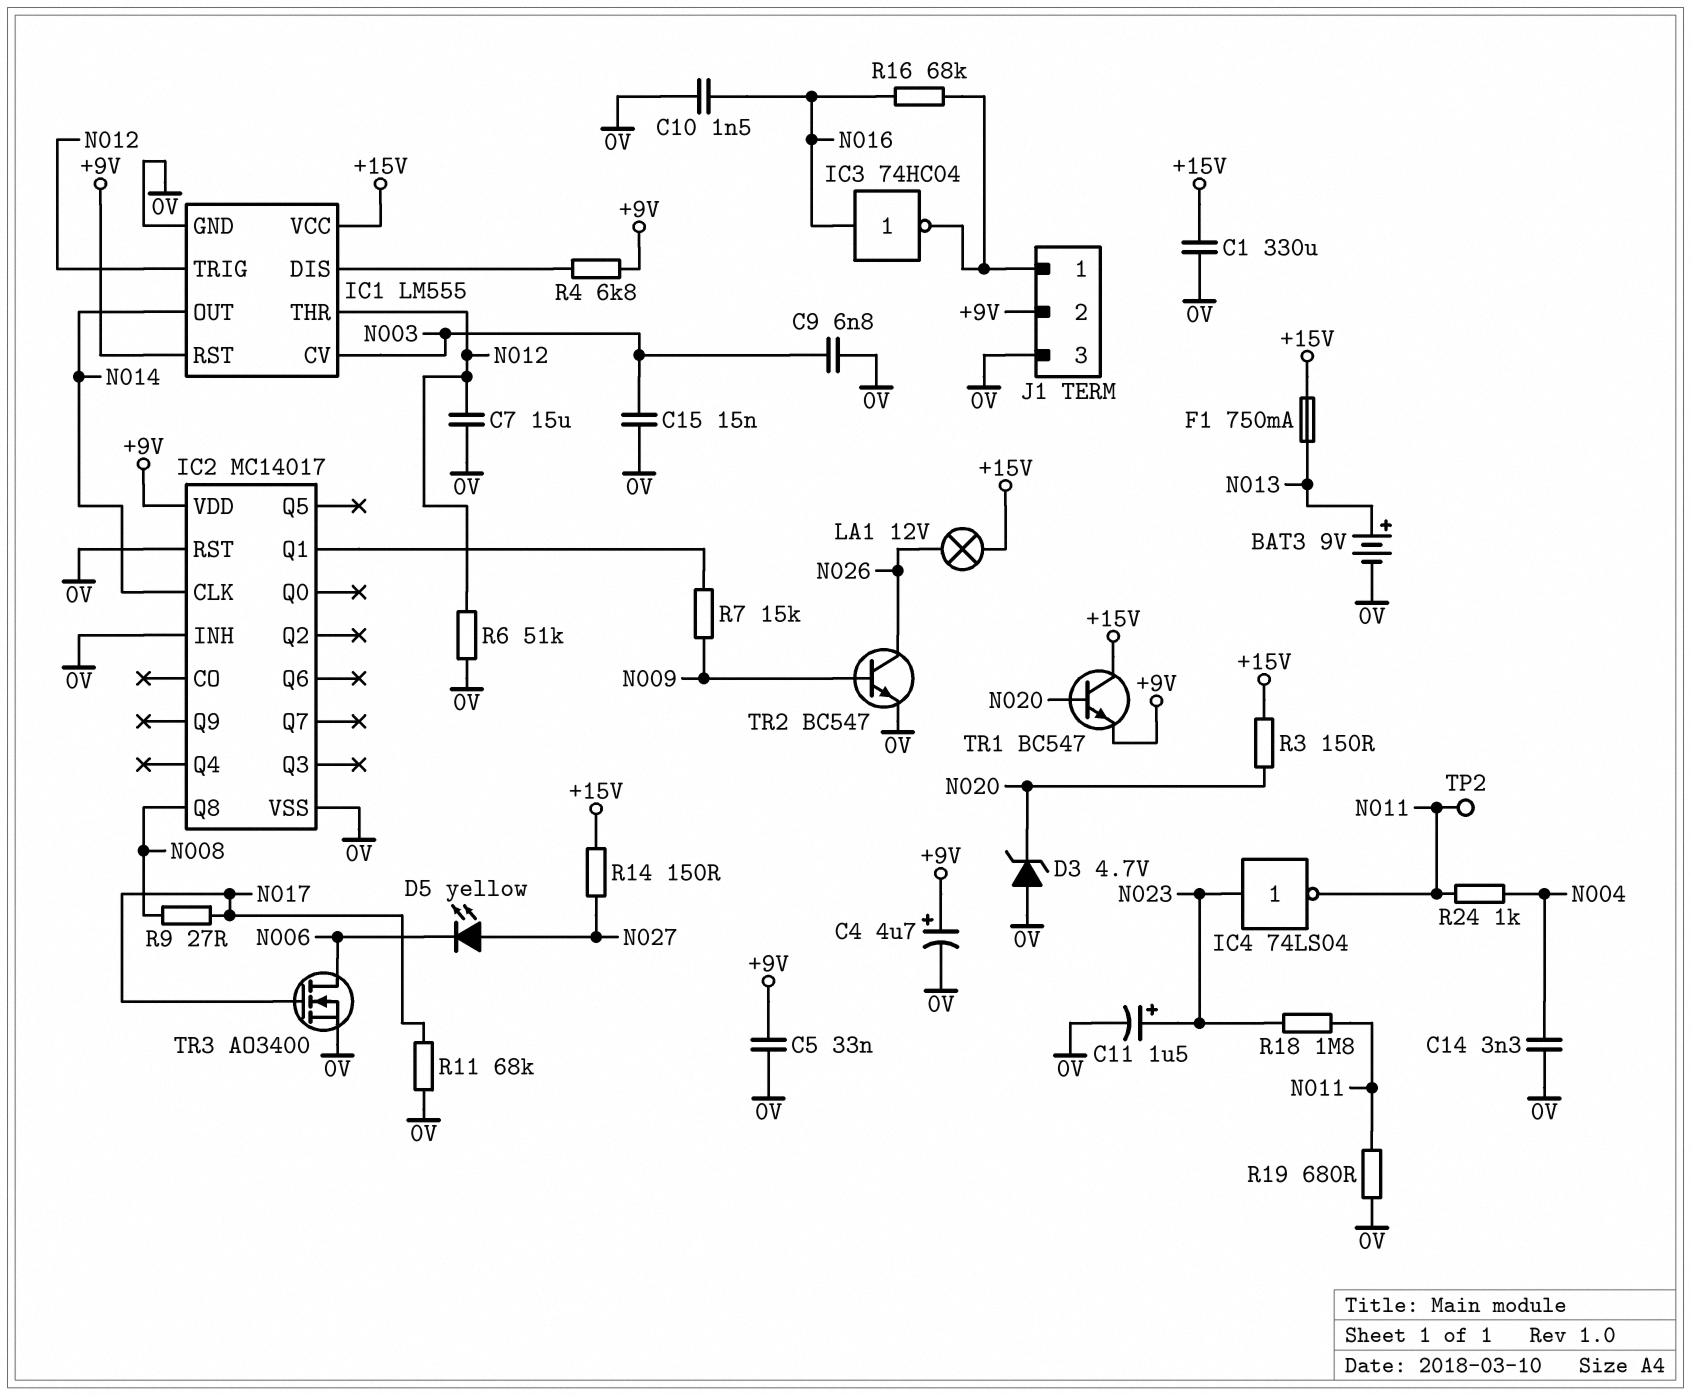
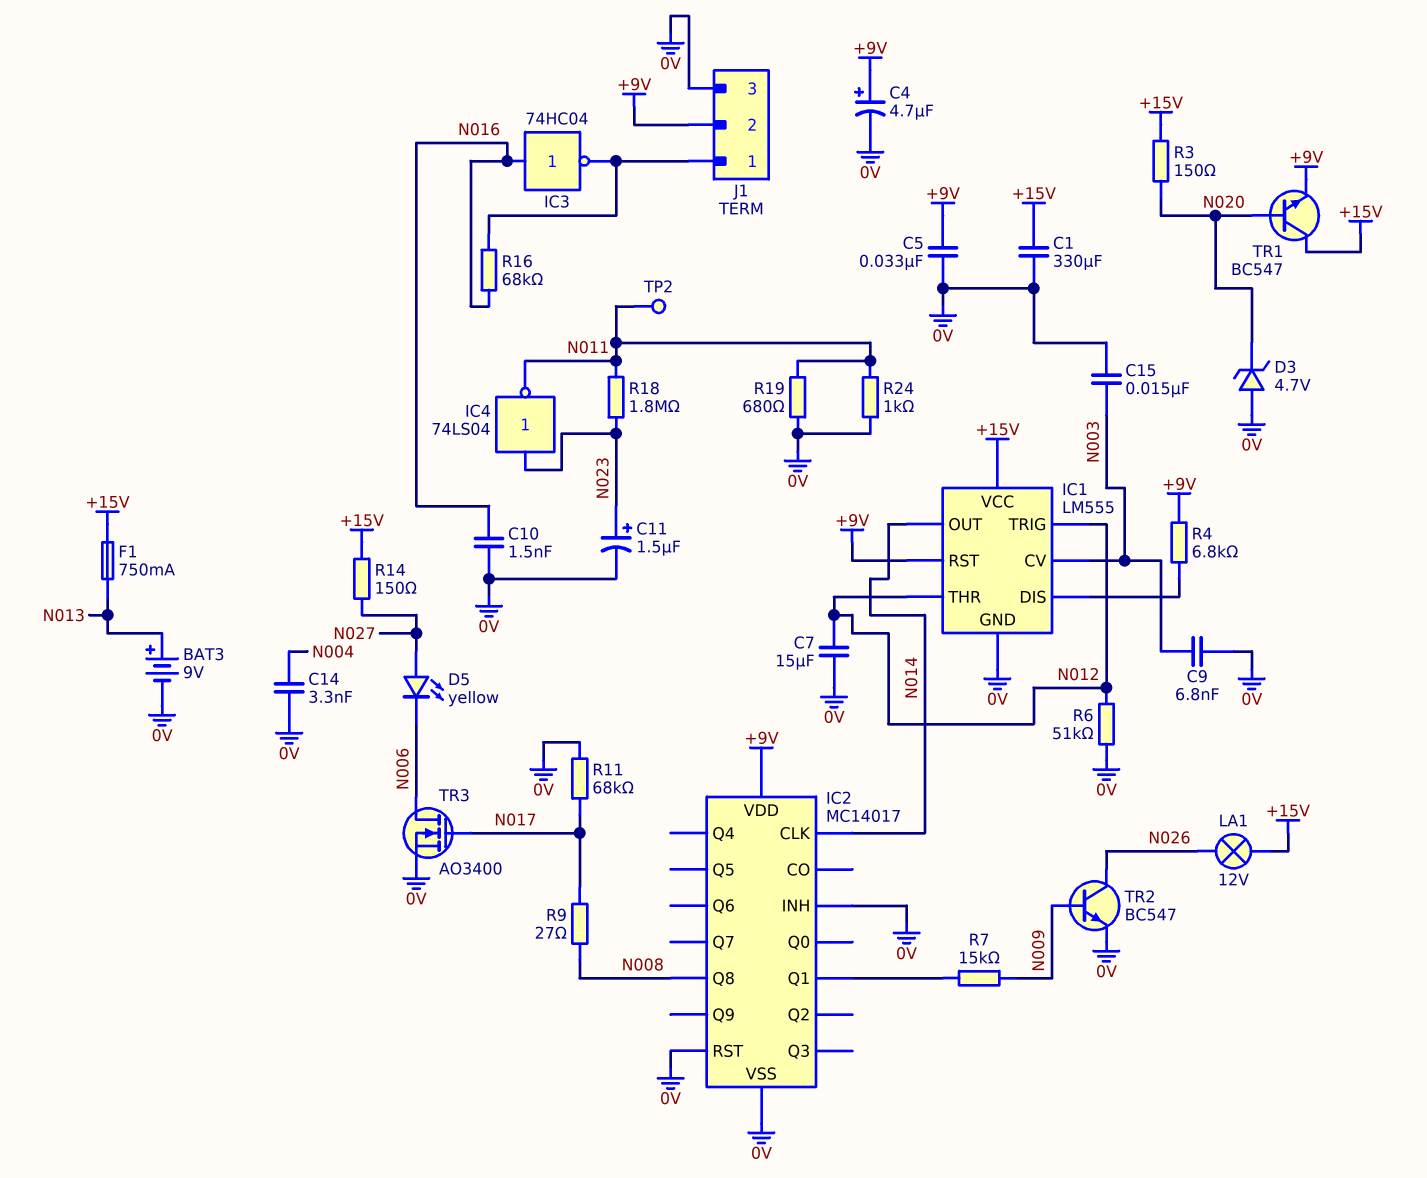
R24: 1k (N004, N011) -> 1k (0V, N011)

